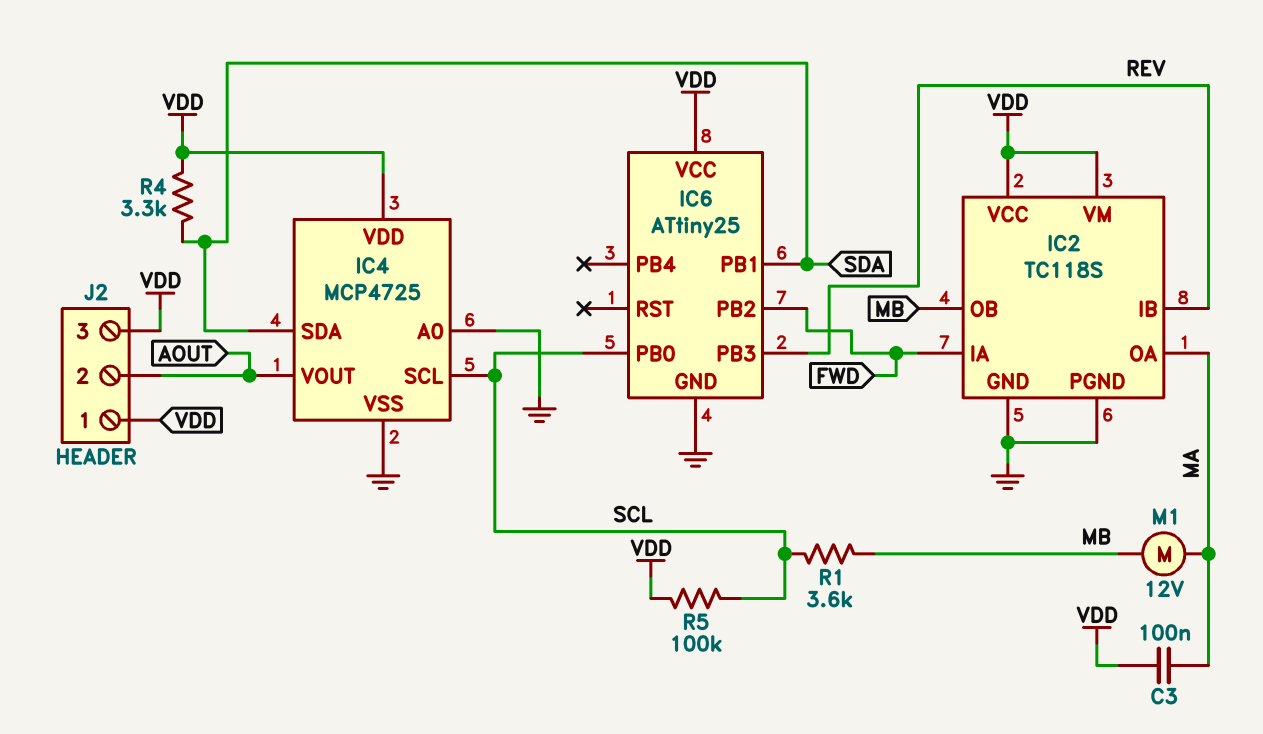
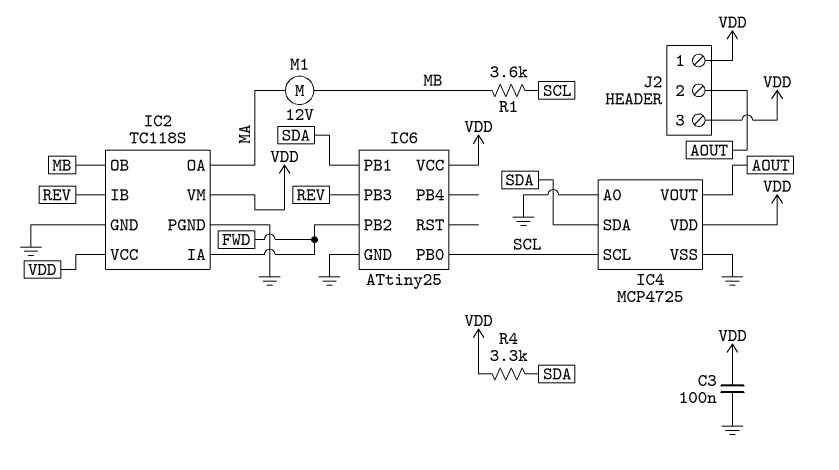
C3: 100nF (MA, VDD) -> 100nF (GND, VDD)
R5: 100k (SCL, VDD) -> none

